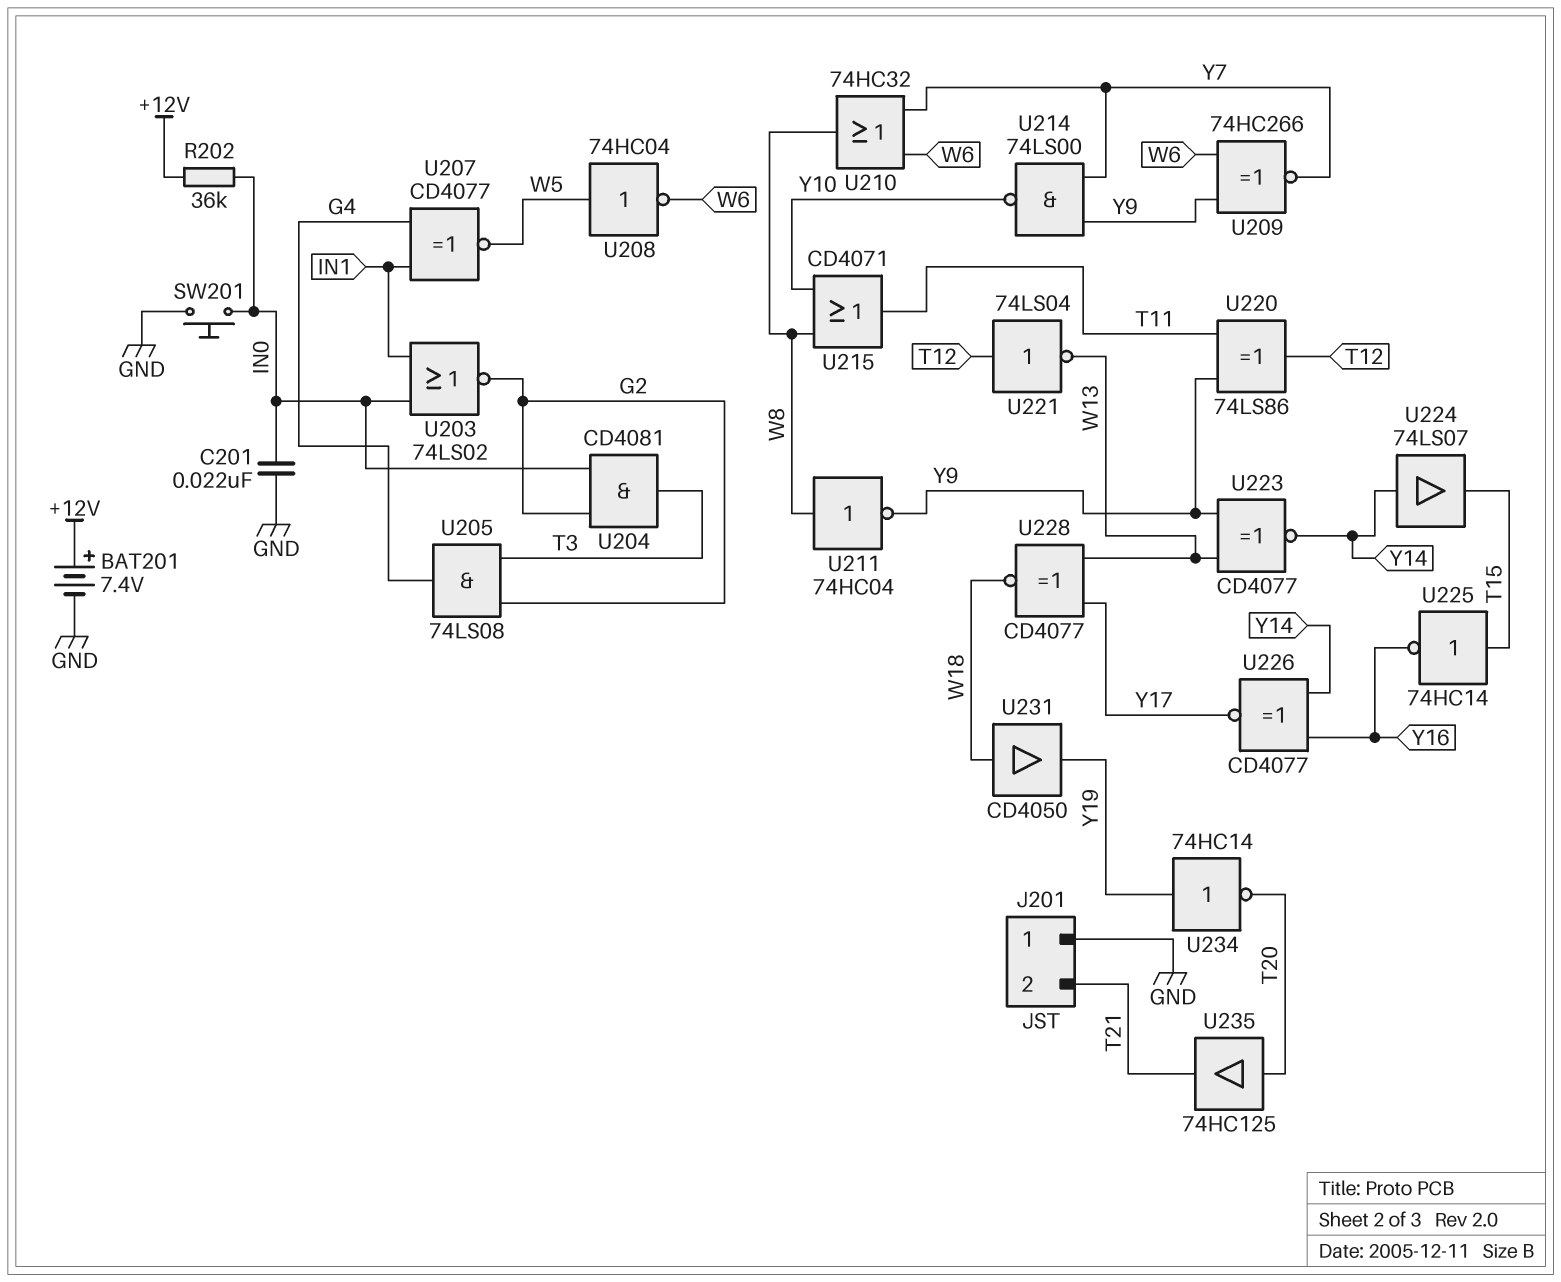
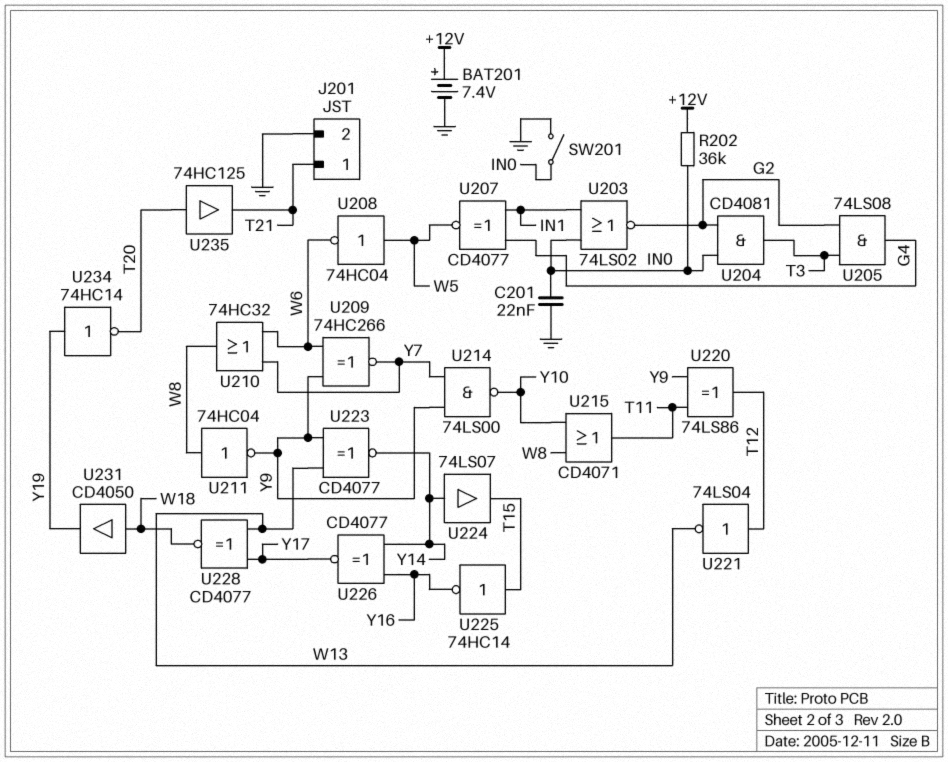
J201 pin 1: GND -> T21
J201 pin 2: T21 -> GND
SW201: button (GND, IN0) -> switch (GND, IN0)

